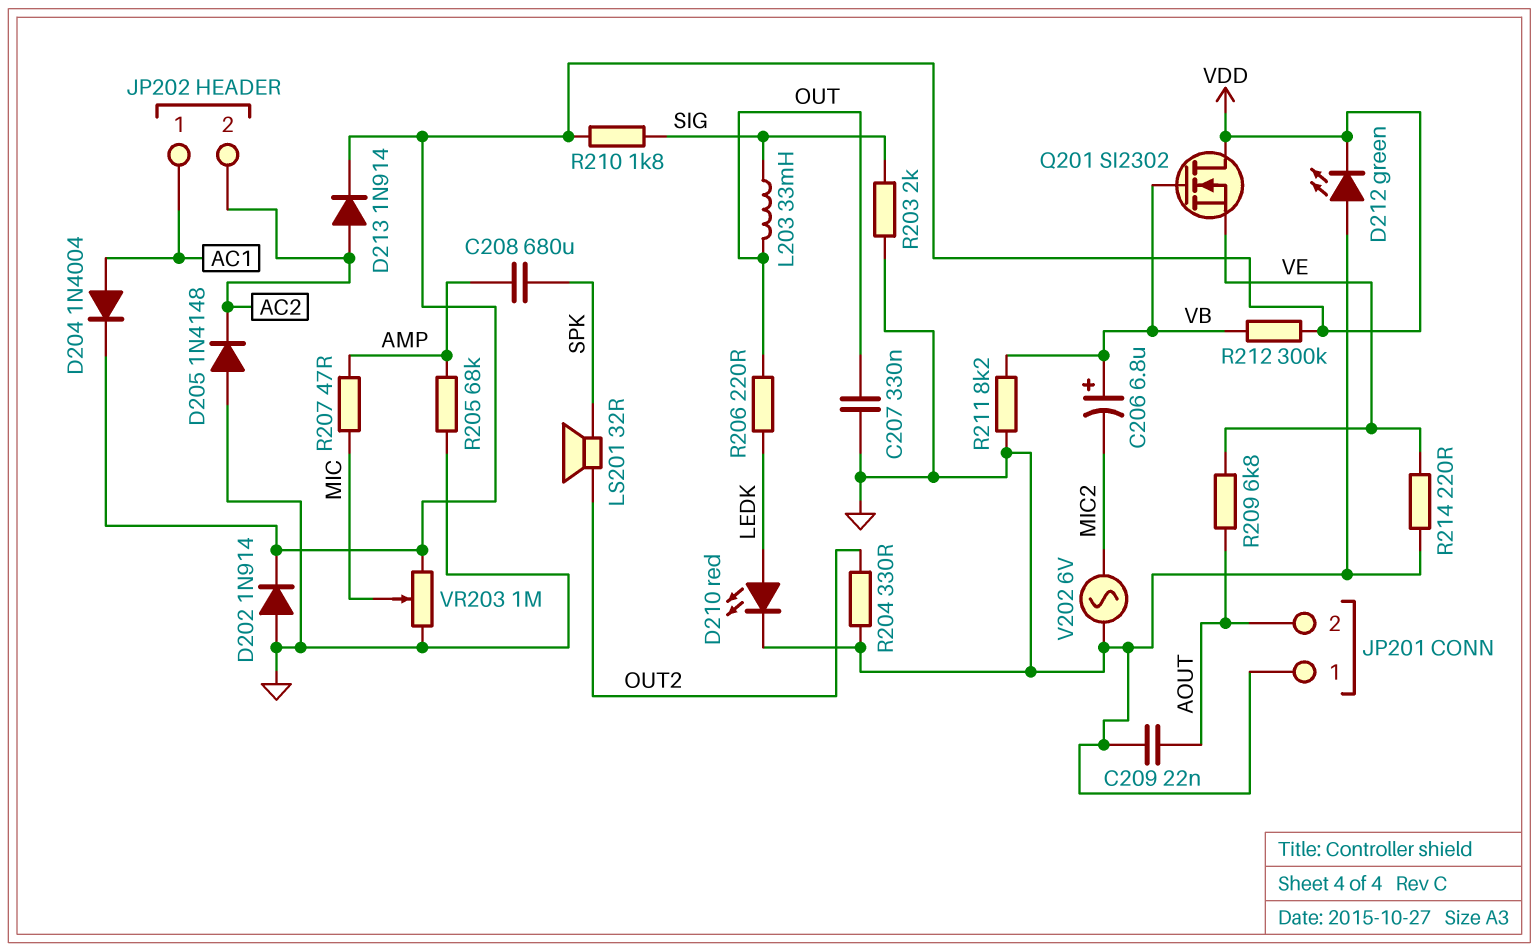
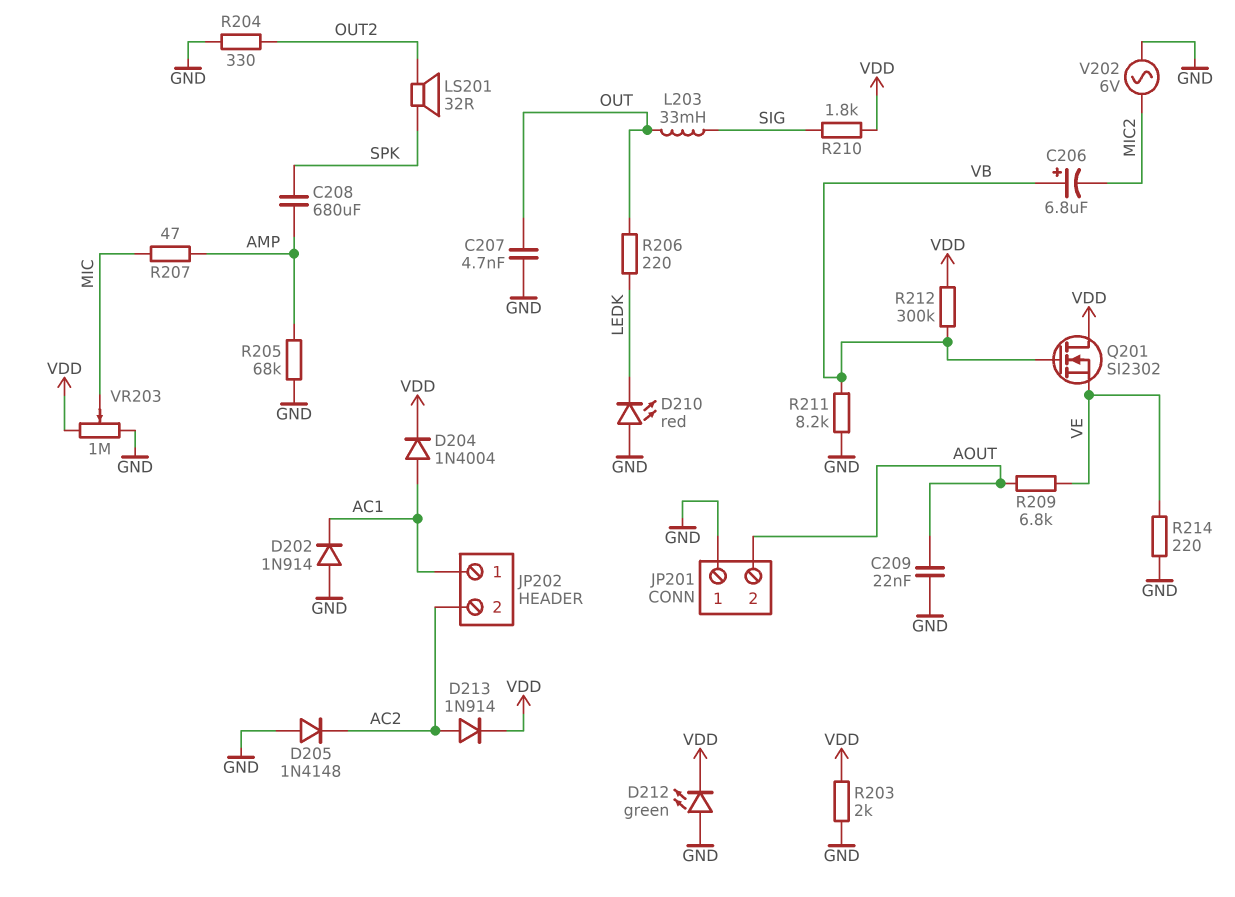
C207: 330nF (GND, OUT) -> 4.7nF (GND, OUT)
D202: diode 1N914 (A GND, K VDD) -> diode 1N914 (A GND, K AC1)
D210: LED red (A LEDK, K GND) -> LED red (A GND, K LEDK)
R203: 2k (GND, SIG) -> 2k (GND, VDD)

